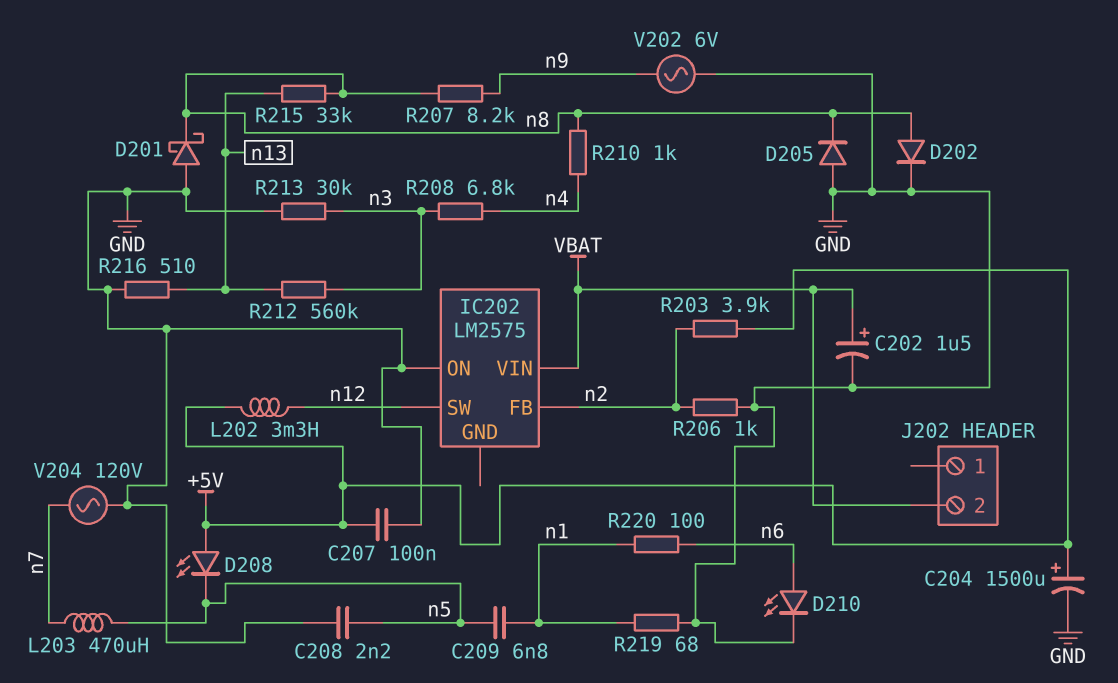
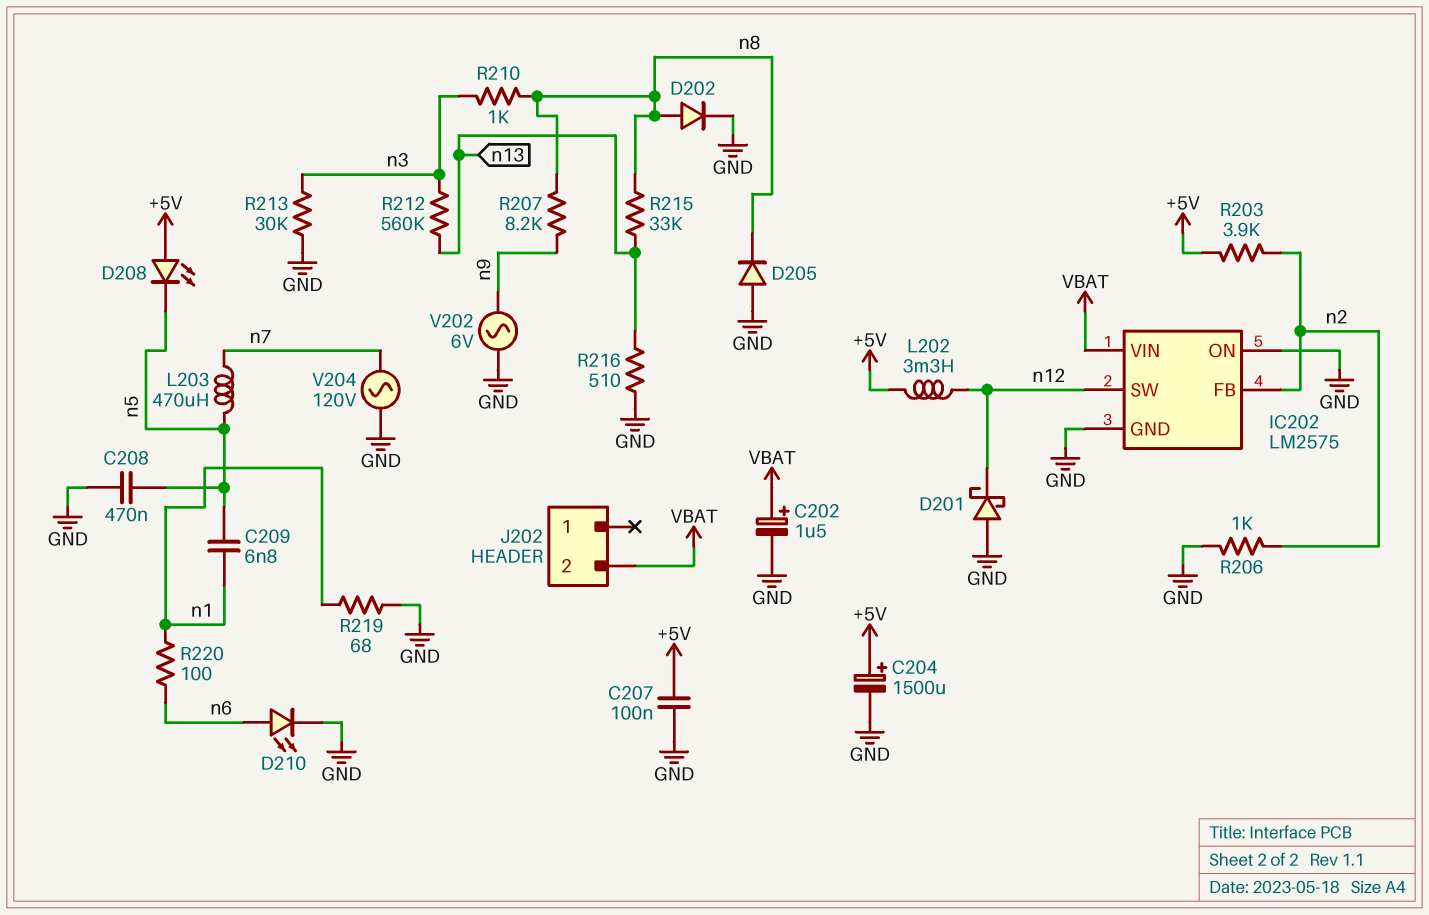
C208: 2.2nF (GND, n5) -> 470nF (GND, n5)
D201: schottky (A GND, K n8) -> schottky (A GND, K n12)
IC202 pin GND: none -> GND
R208: 6.8k (n3, n4) -> none
R210: 1k (n4, n8) -> 1k (n3, n8)

